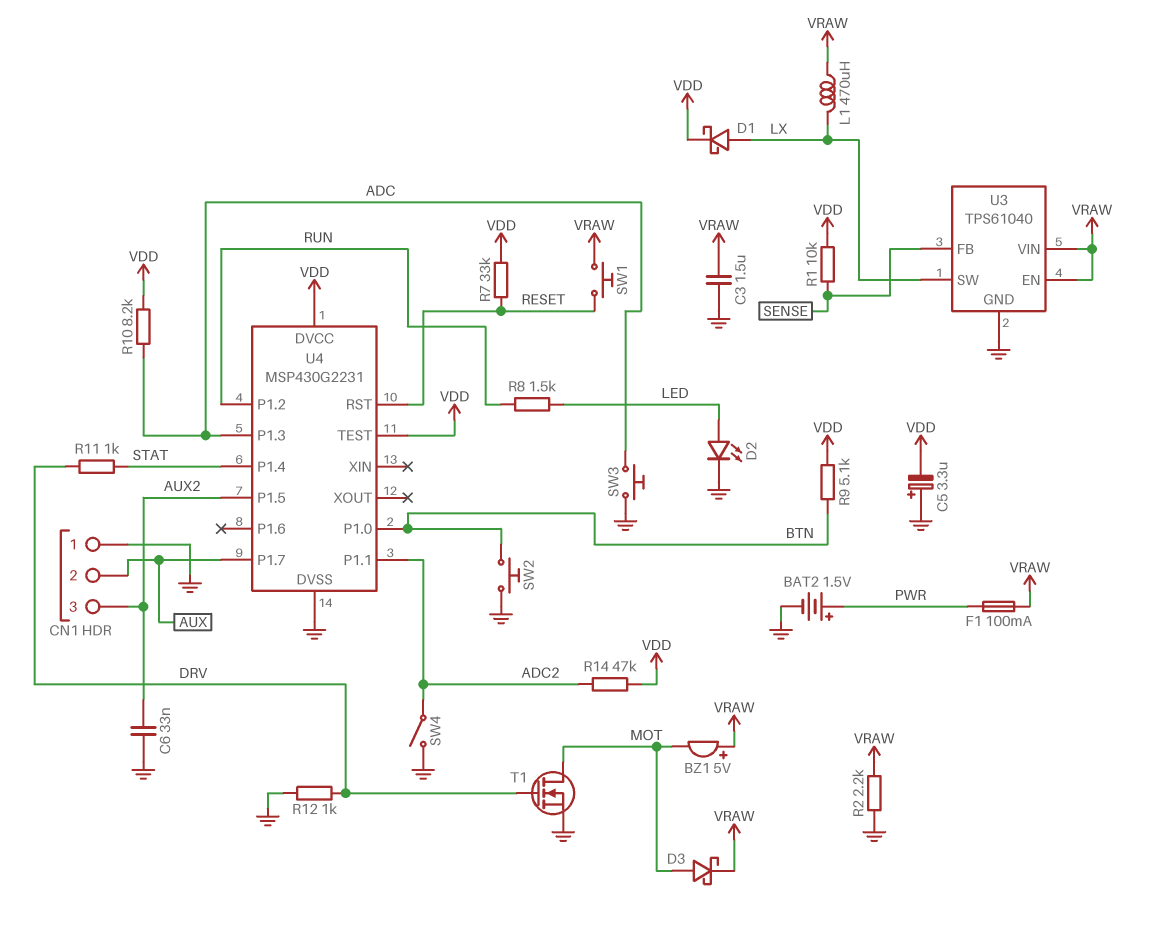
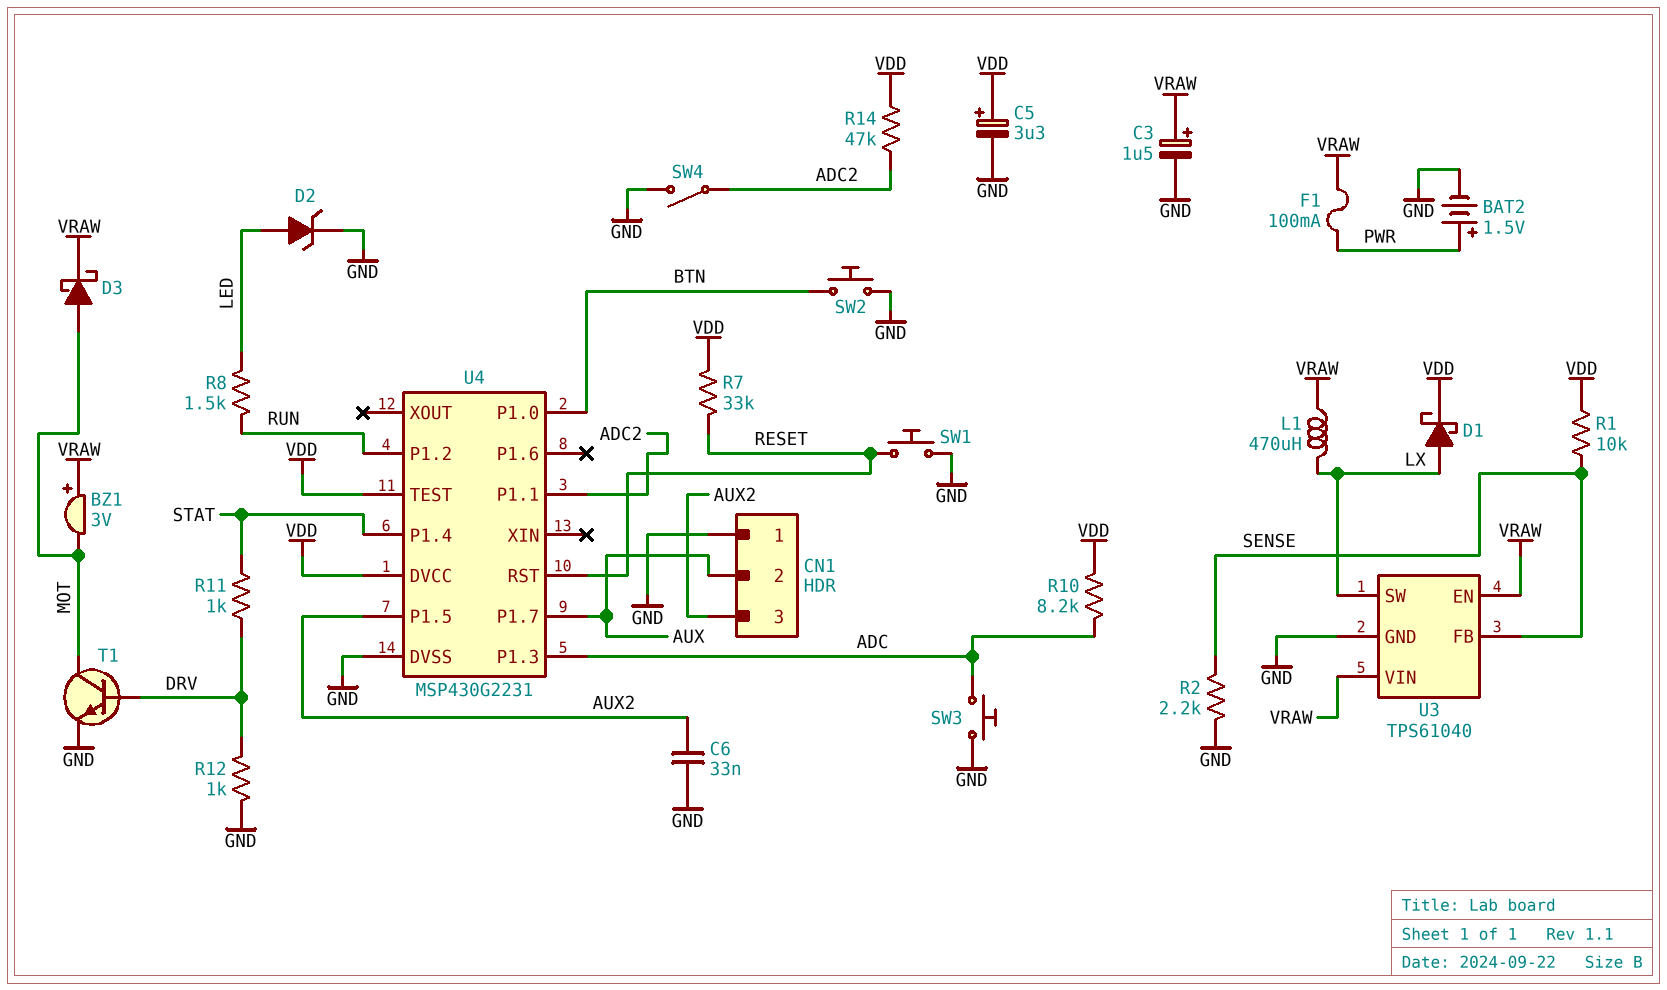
BZ1: buzzer 5V (plus VRAW, minus MOT) -> buzzer 3V (plus VRAW, minus MOT)
C3: 1.5uF (GND, VRAW) -> 1.5uF (plus VRAW, minus GND)
C5: 3.3uF (plus GND, minus VDD) -> 3.3uF (plus VDD, minus GND)
D2: LED (A LED, K GND) -> zener (A LED, K GND)
R2: 2.2k (GND, VRAW) -> 2.2k (GND, SENSE)
R9: 5.1k (BTN, VDD) -> none
SW1: button (RESET, VRAW) -> button (GND, RESET)
T1: NMOS (G DRV, D MOT, S GND) -> NPN (B DRV, C MOT, E GND)

